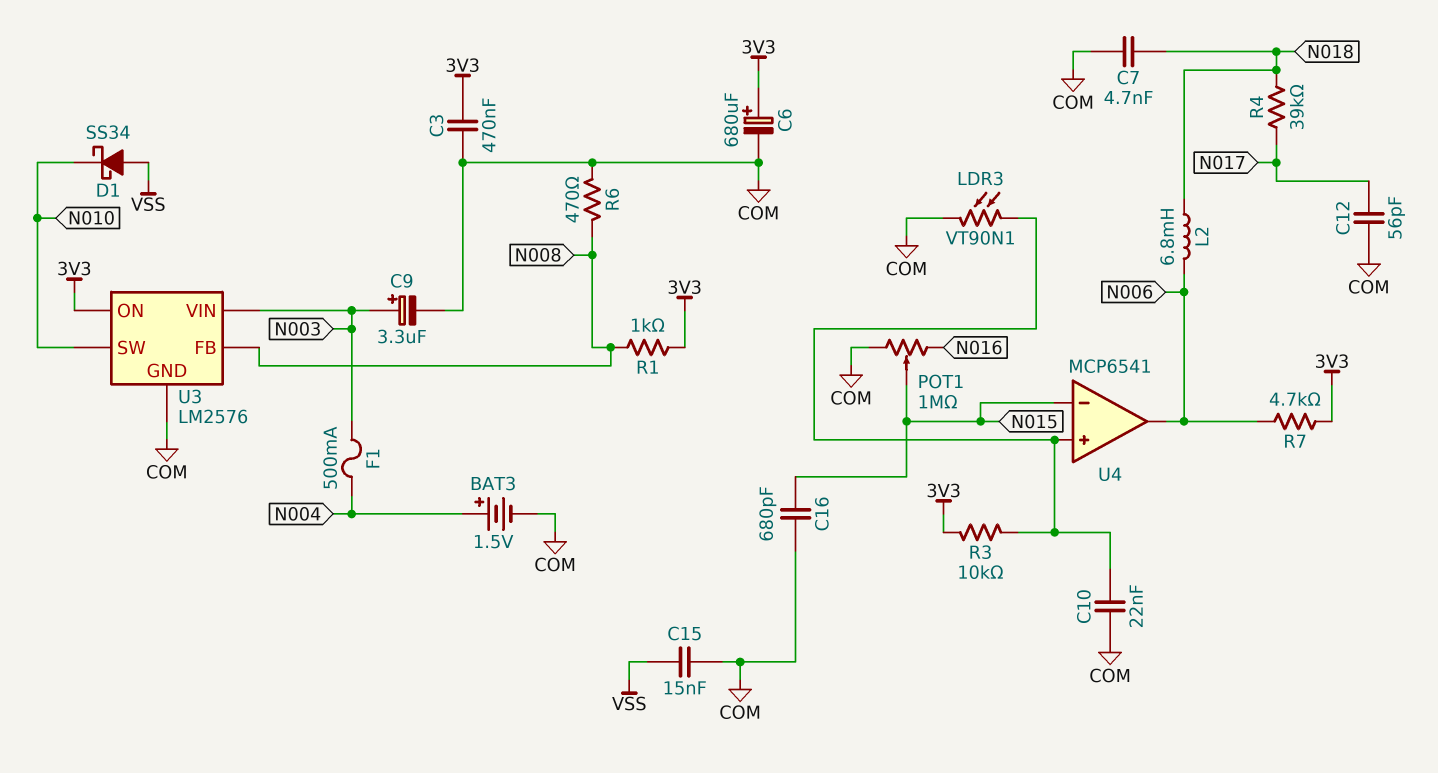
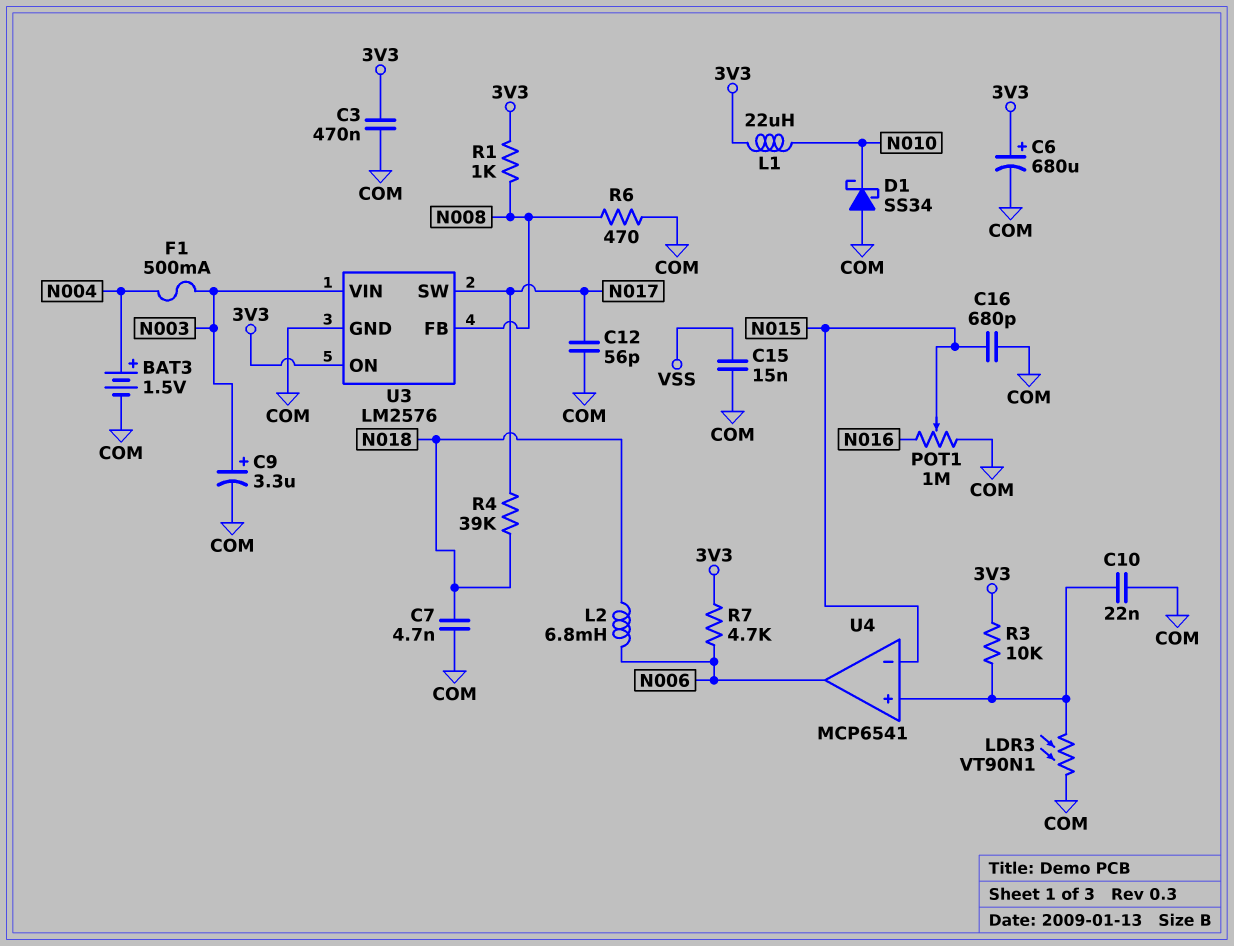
D1: schottky SS34 (A VSS, K N010) -> schottky SS34 (A COM, K N010)
L1: none -> 22uH (3V3, N010)
U3 pin SW: N010 -> N017

